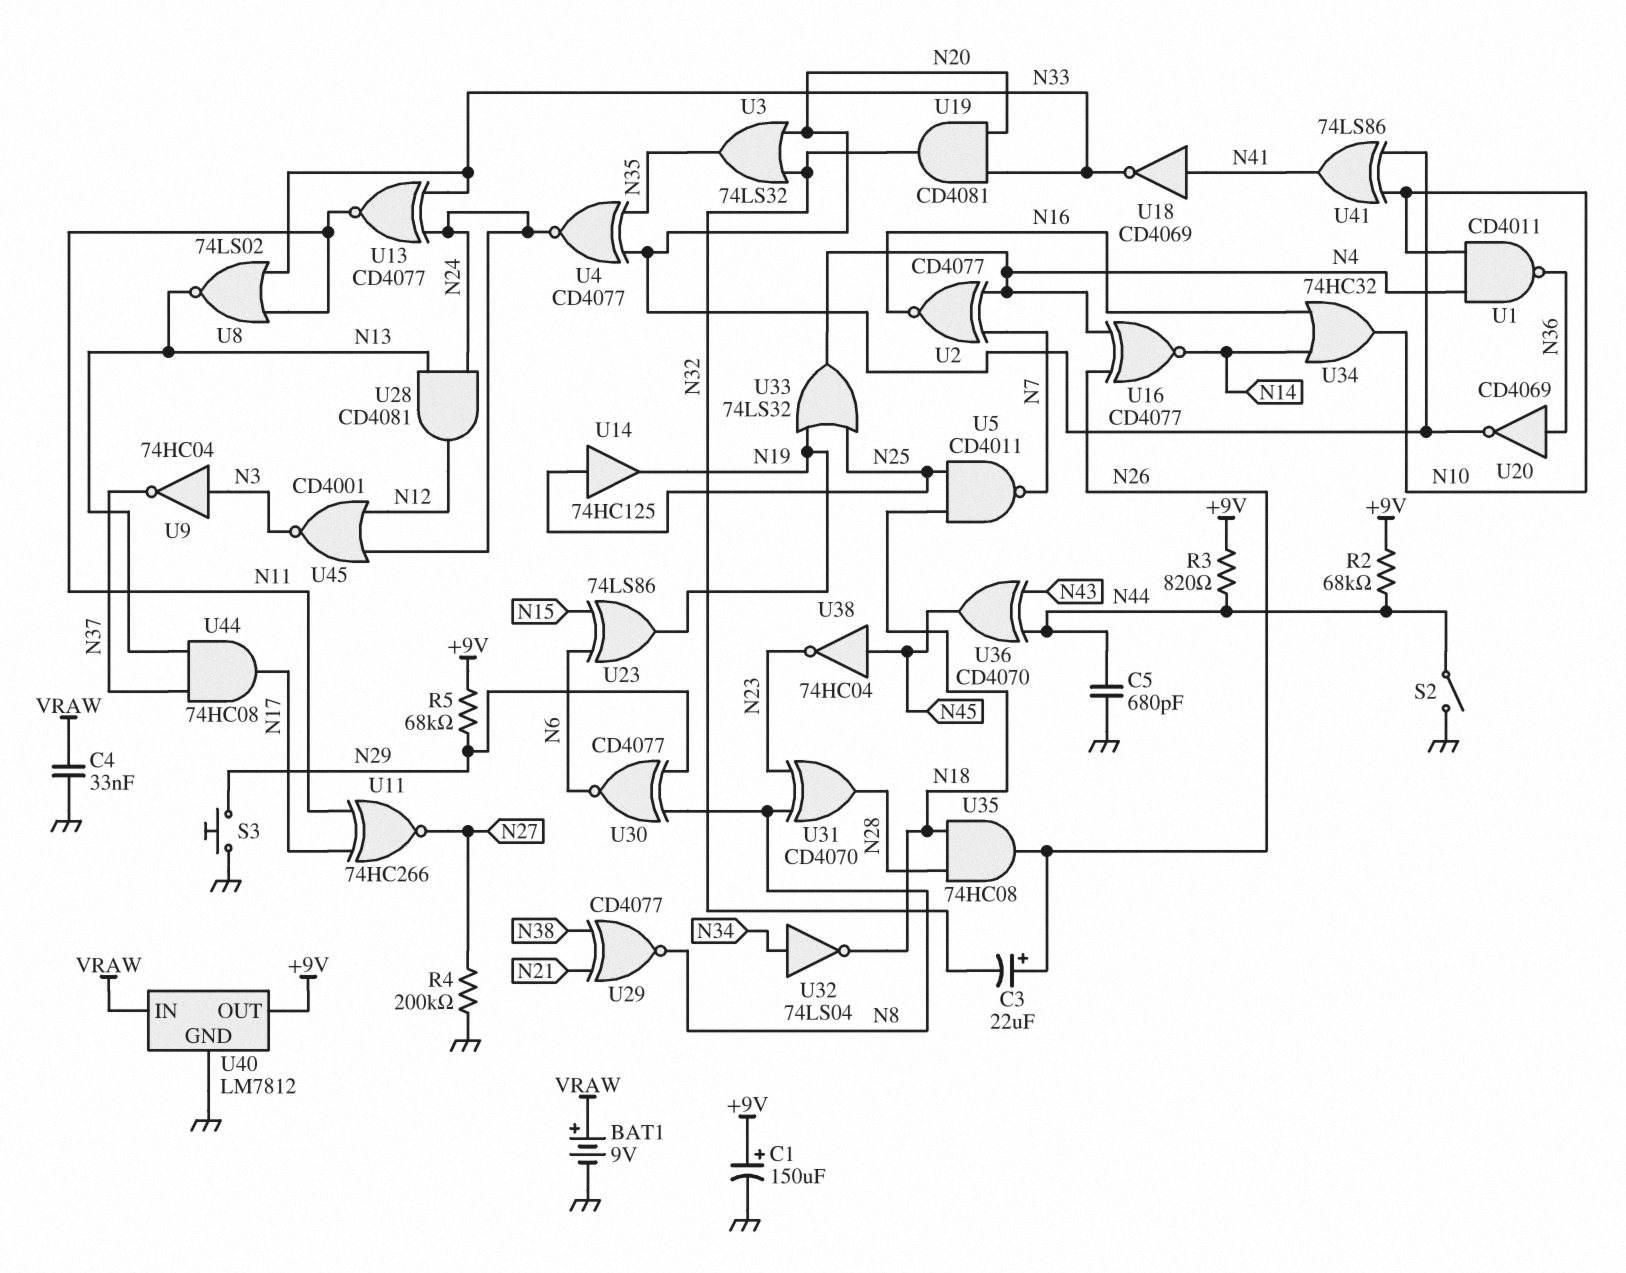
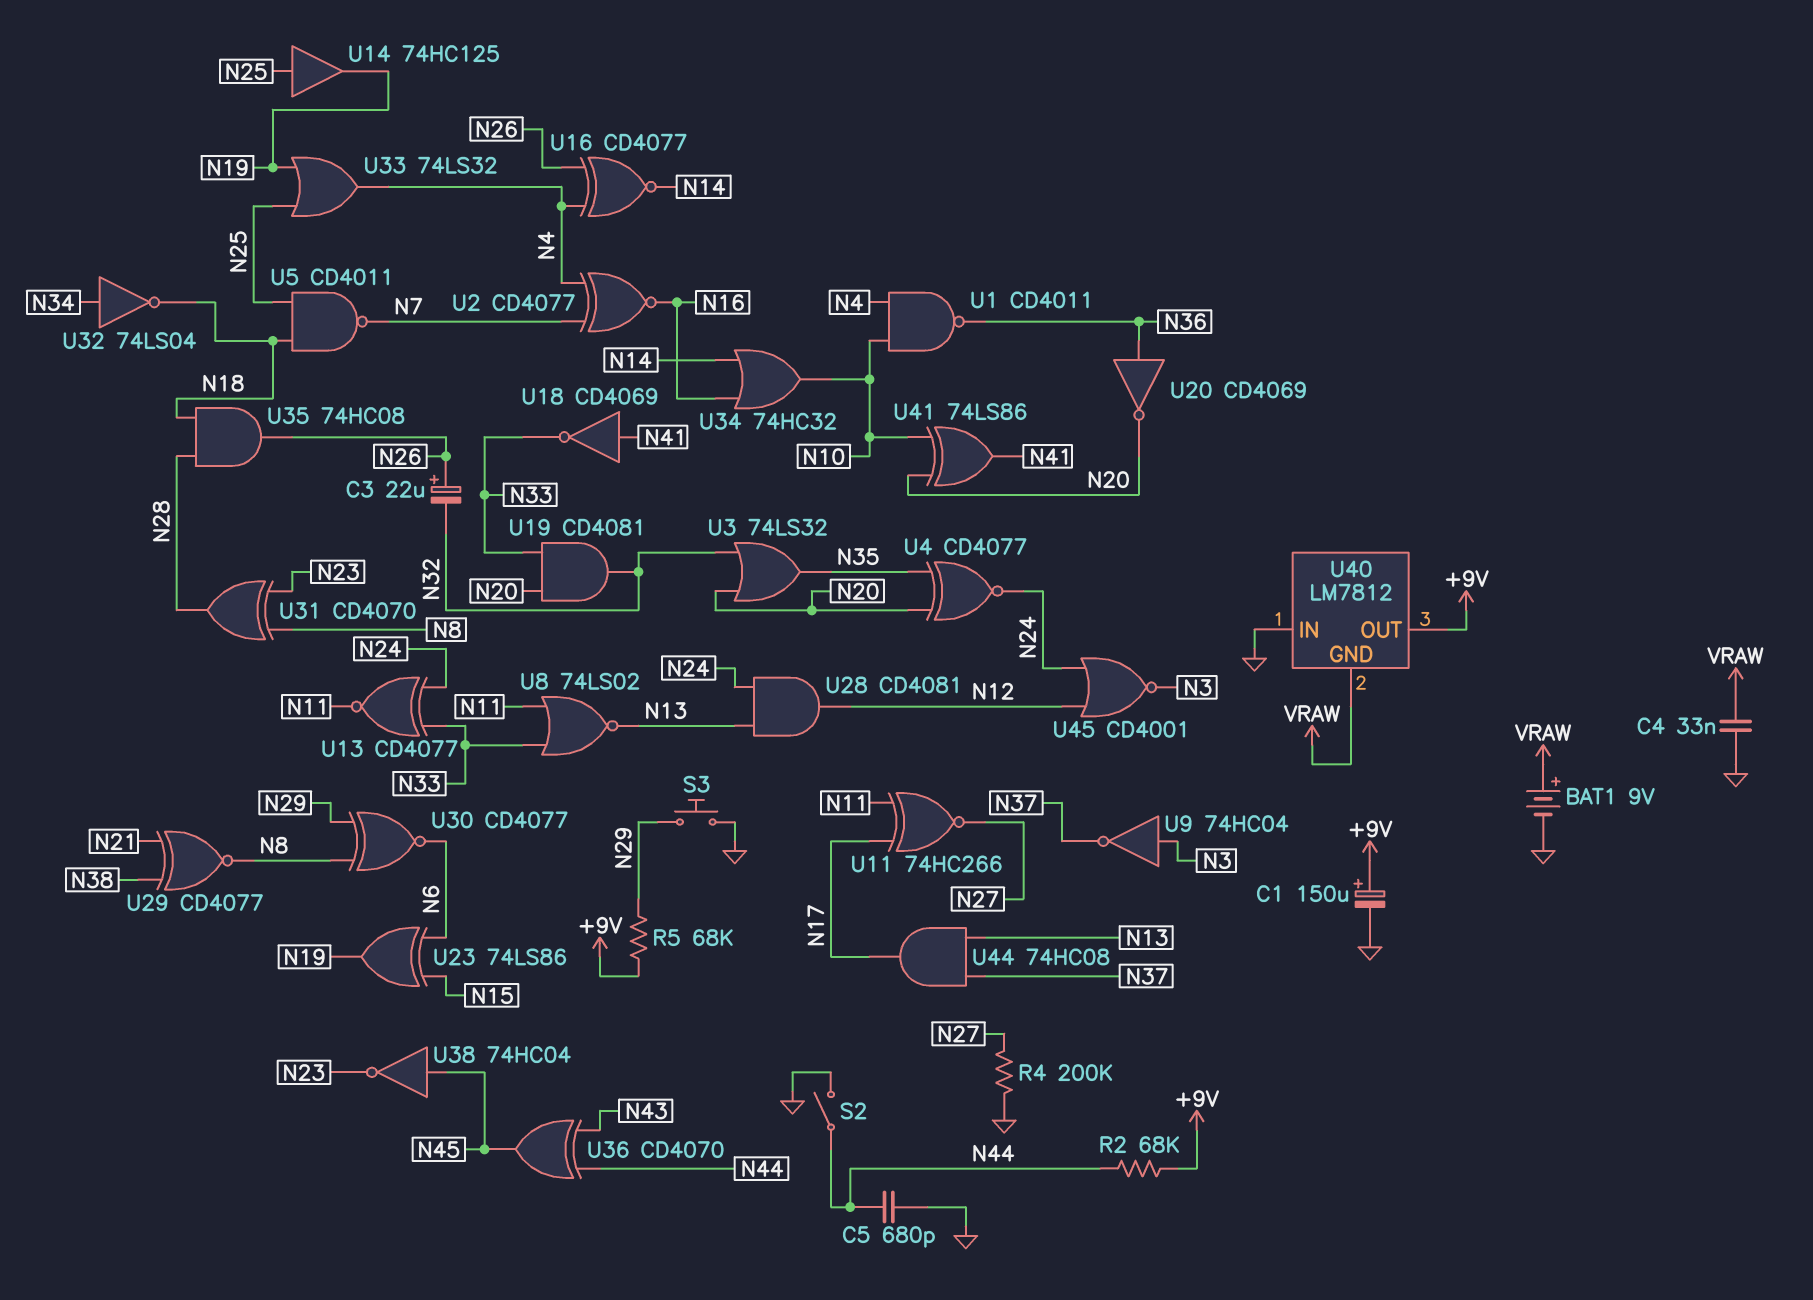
R3: 820 (+9V, N44) -> none
U40 pin GND: GND -> VRAW
U40 pin IN: VRAW -> GND

